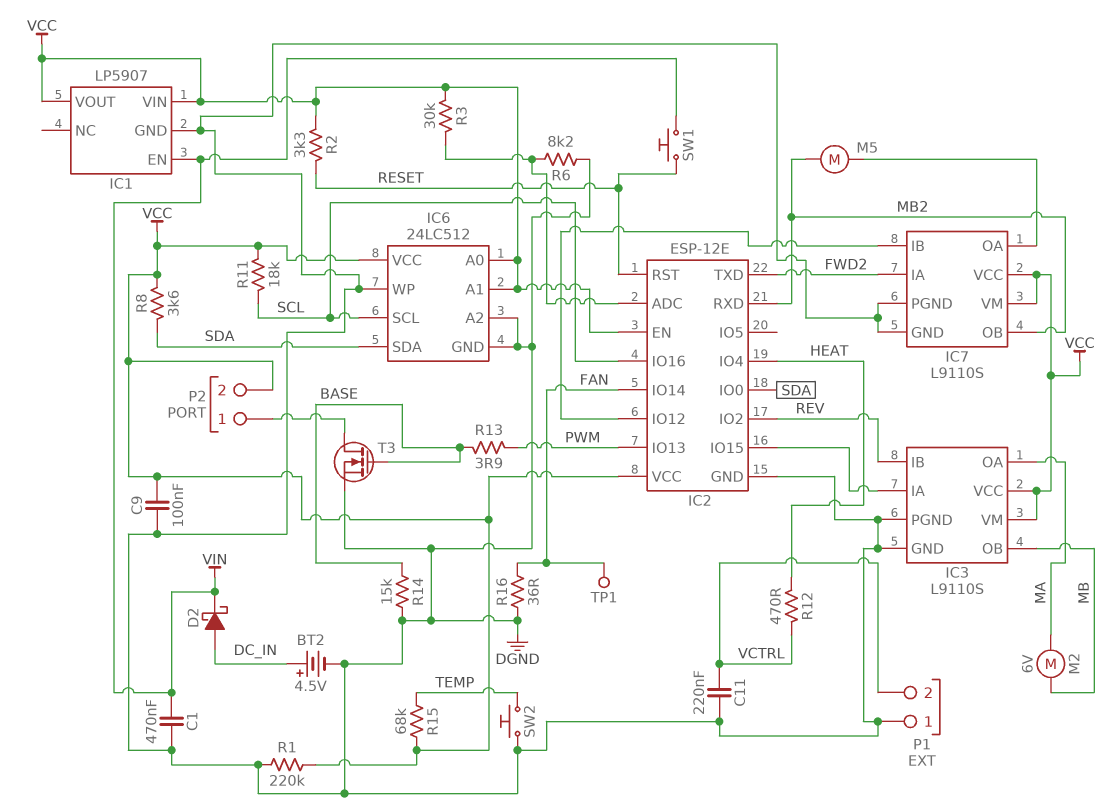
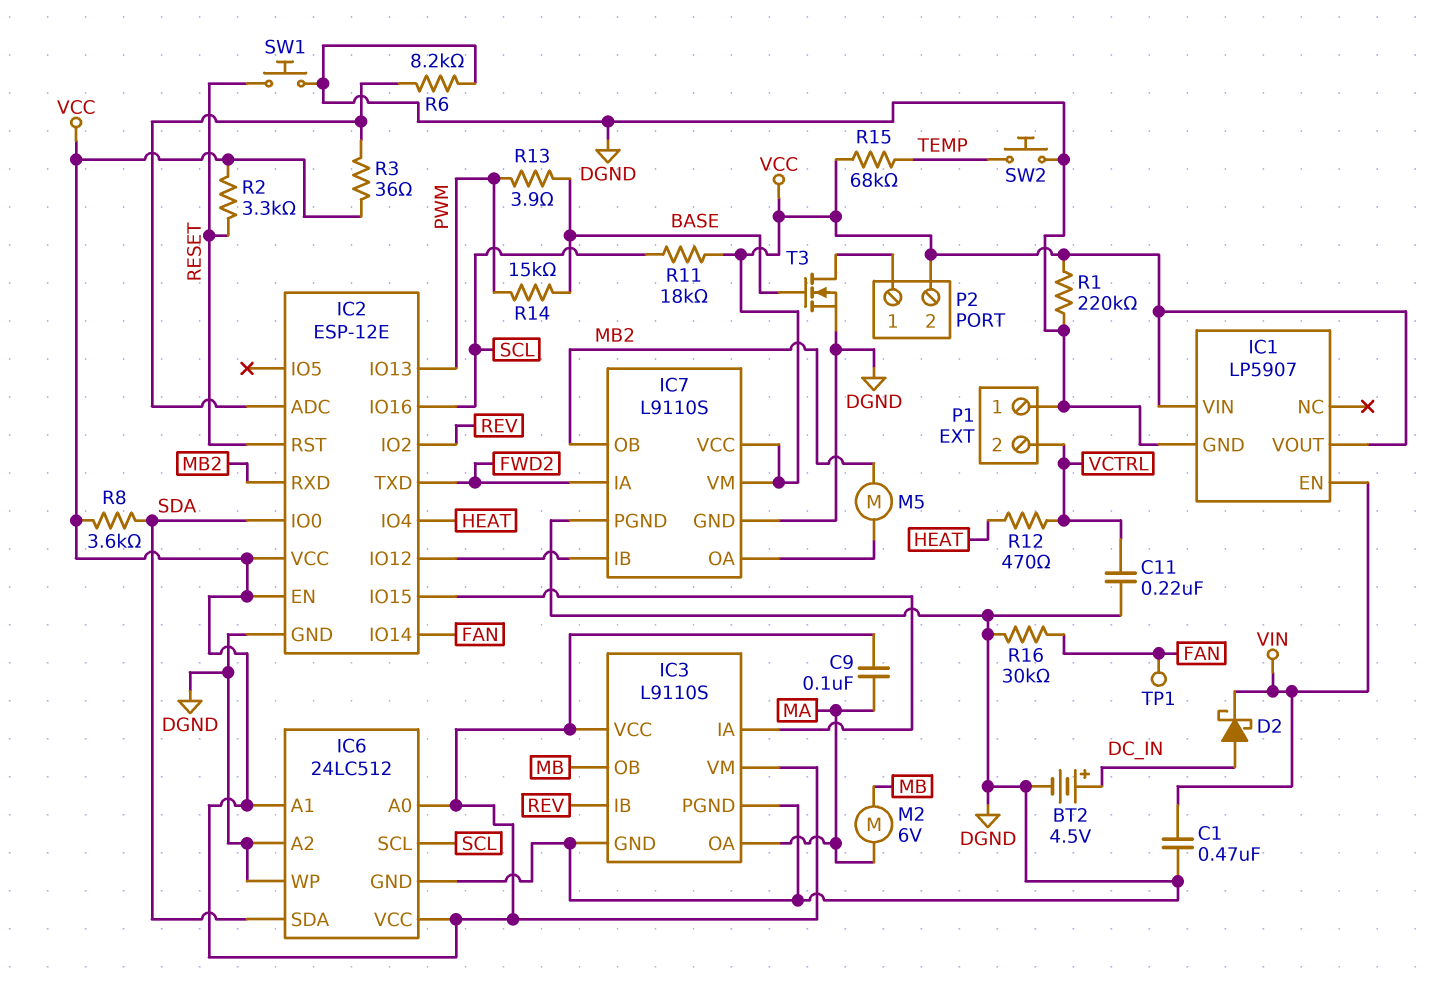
C9: 100nF (DGND, VCC) -> 100nF (MA, VCC)
R3: 30k (IC2/ADC, VCC) -> 36 (IC2/ADC, VCC)
R14: 15k (BASE, DGND) -> 15k (BASE, PWM)
R16: 36 (DGND, FAN) -> 30k (DGND, FAN)
SW1: button (RESET, VIN) -> button (DGND, RESET)

